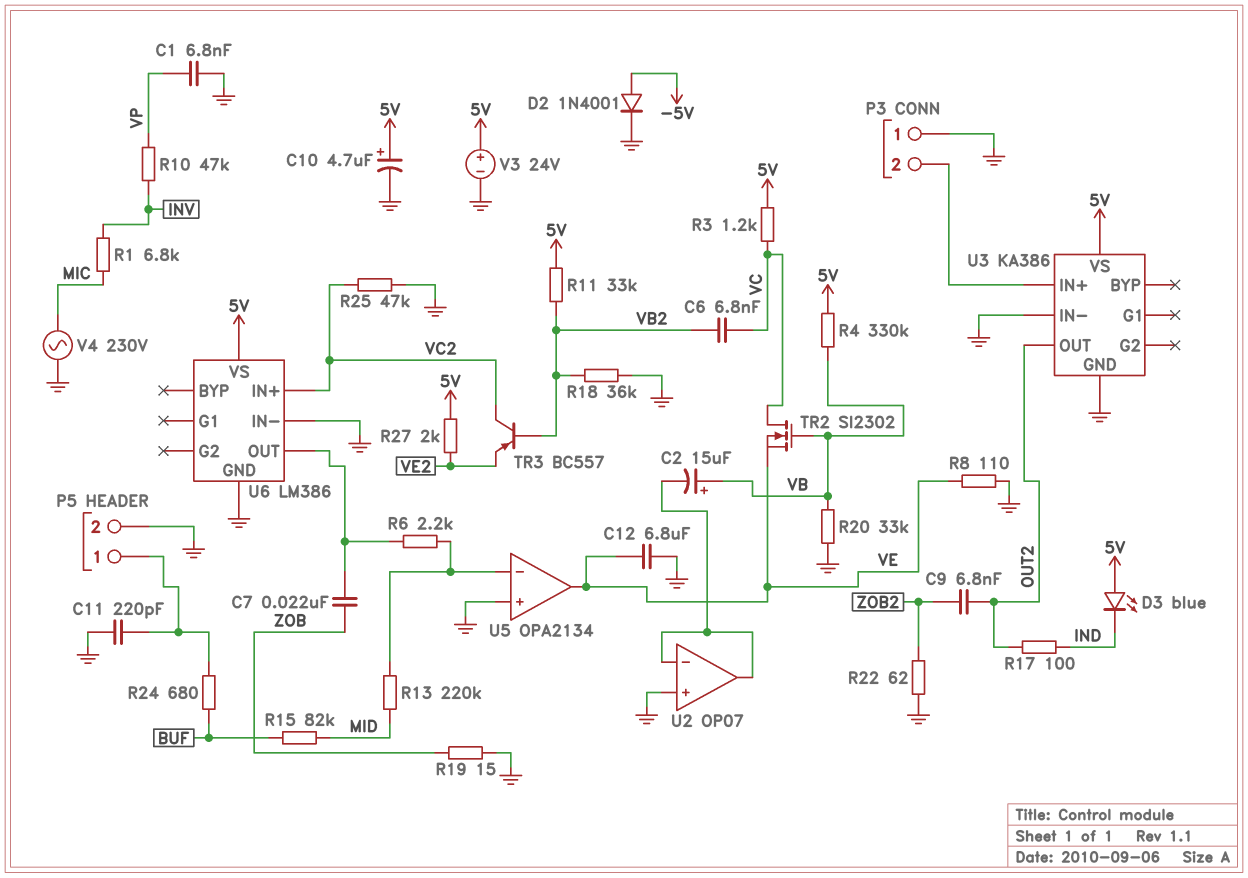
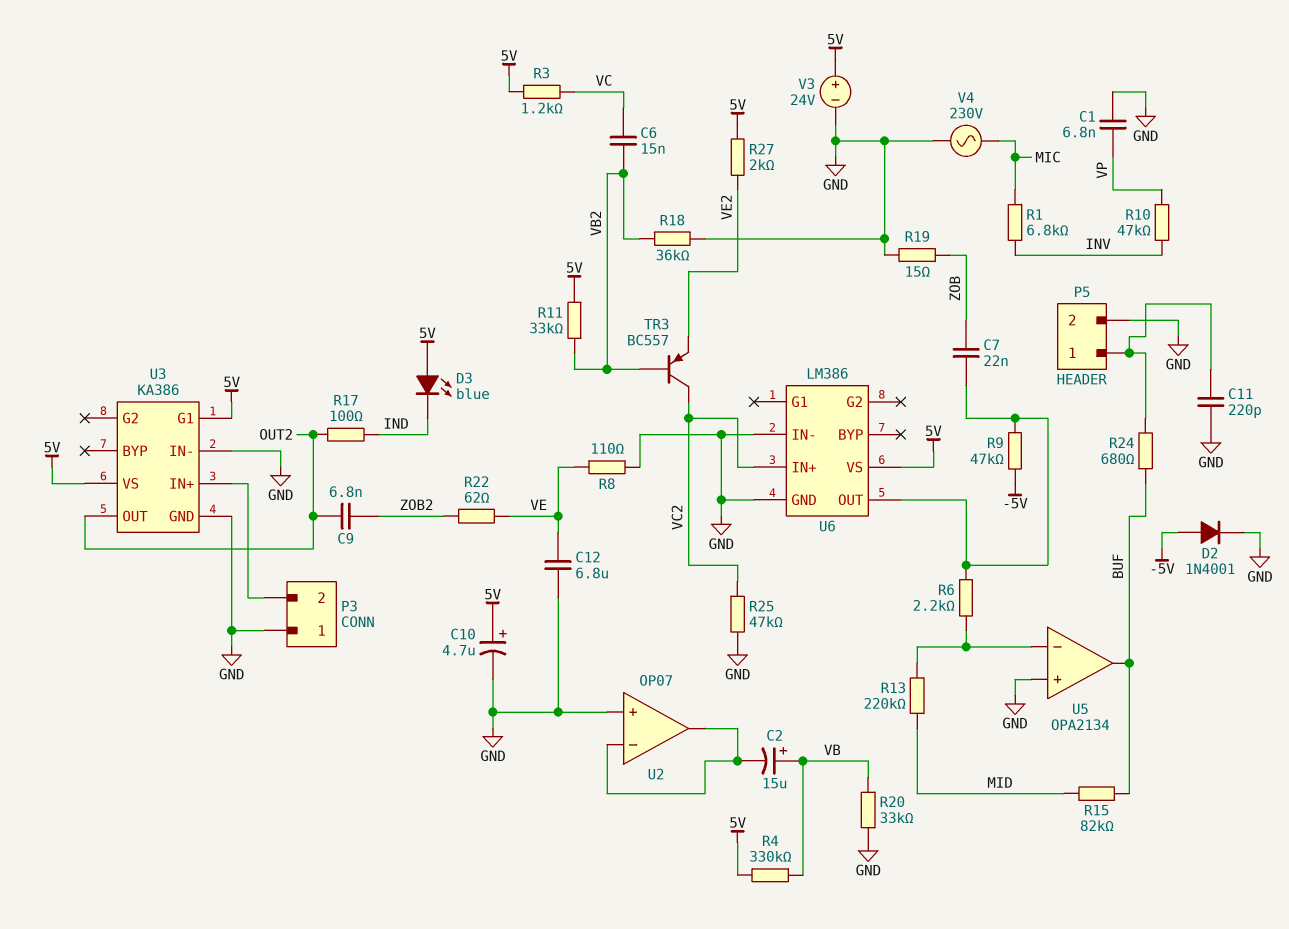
C6: 6.8nF (VB2, VC) -> 15nF (VB2, VC)
R9: none -> 47k (-5V, U6/OUT)
R22: 62 (GND, ZOB2) -> 62 (VE, ZOB2)
TR2: NMOS SI2302 (G VB, D VC, S VE) -> none
U3 pin G1: none -> 5V
U5 pin out: VE -> BUF

